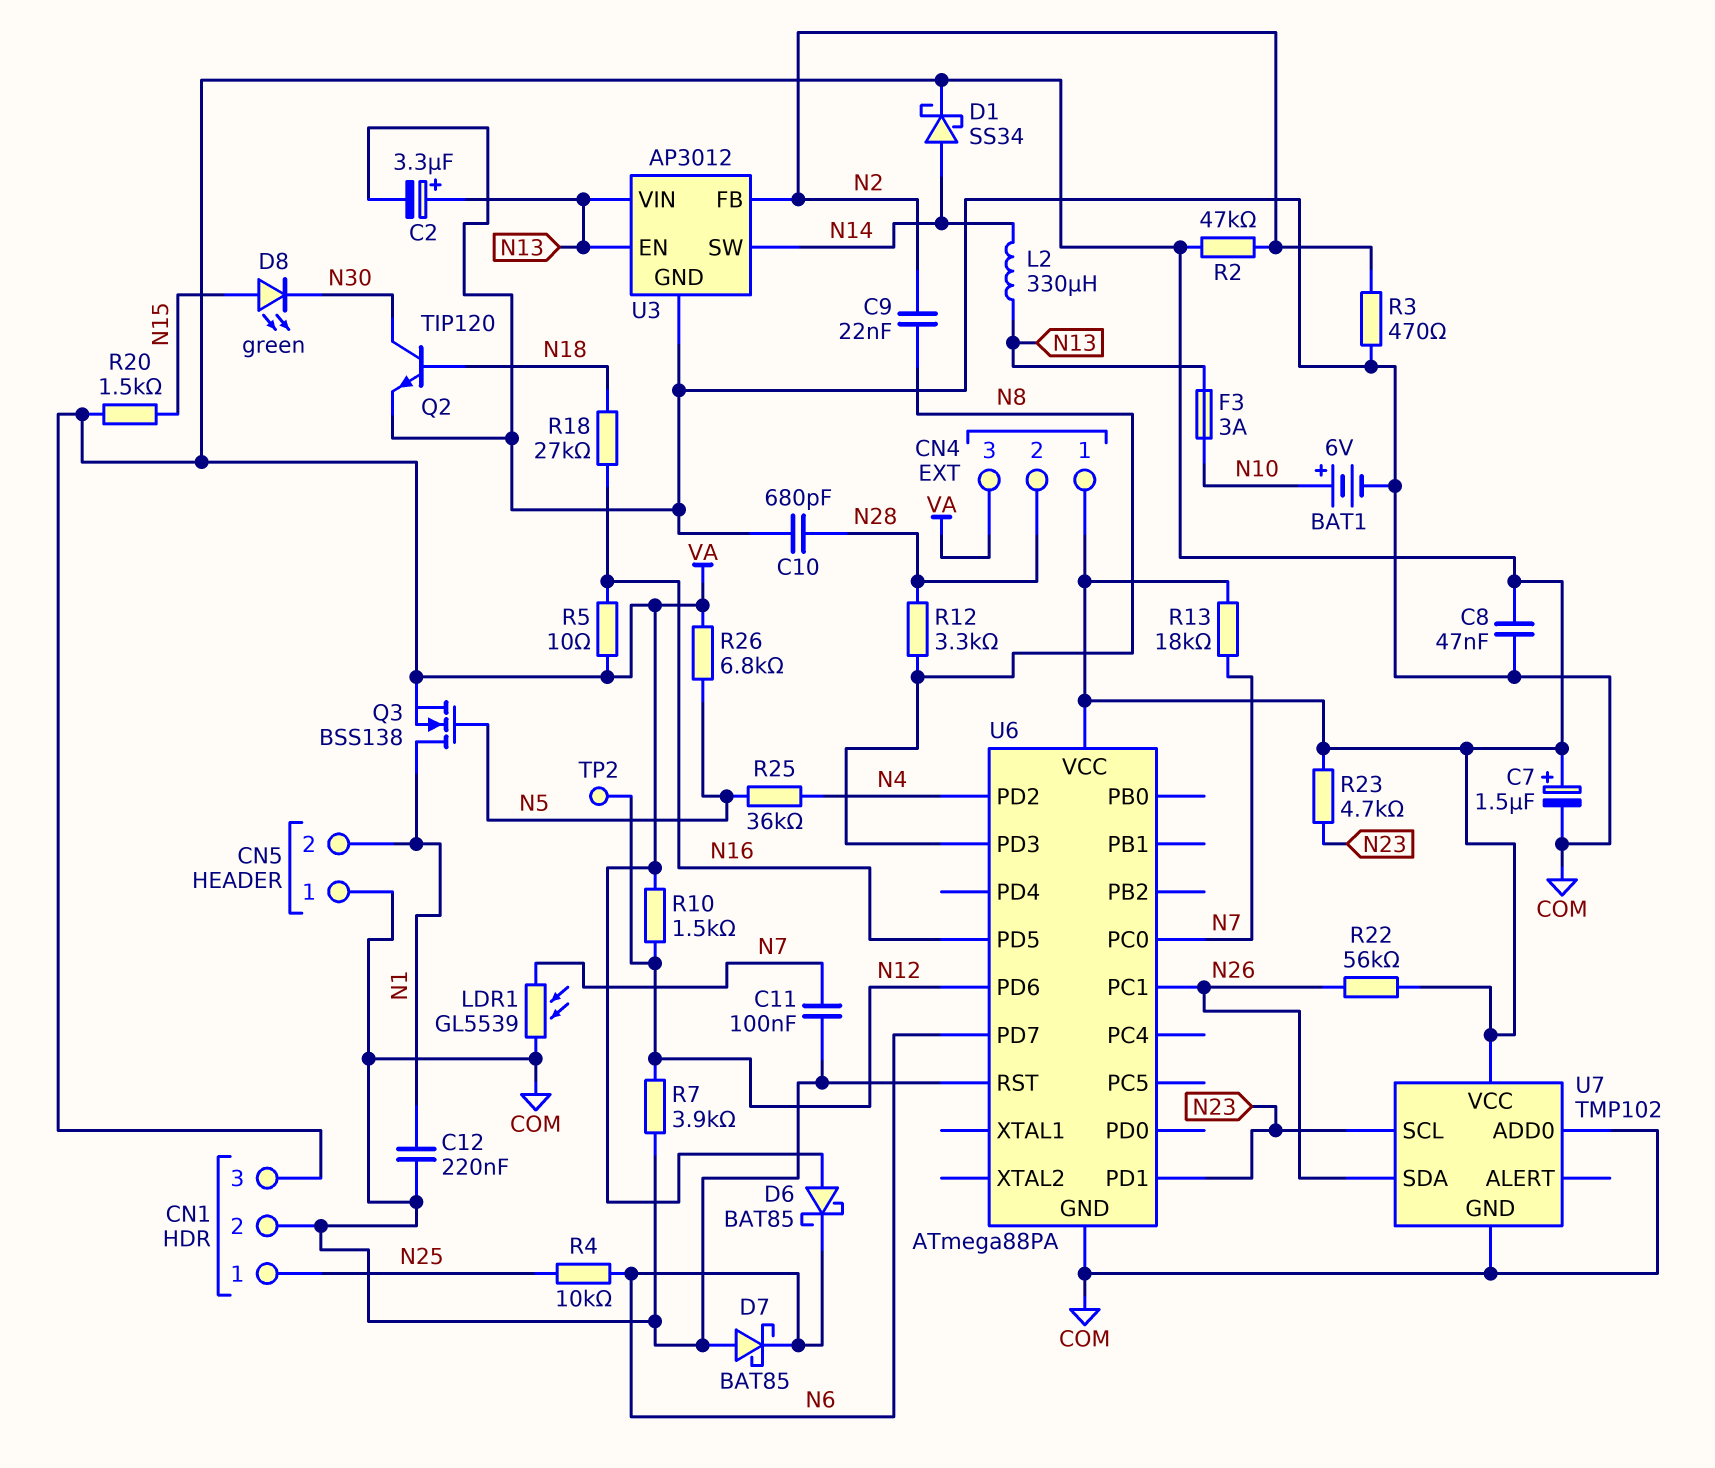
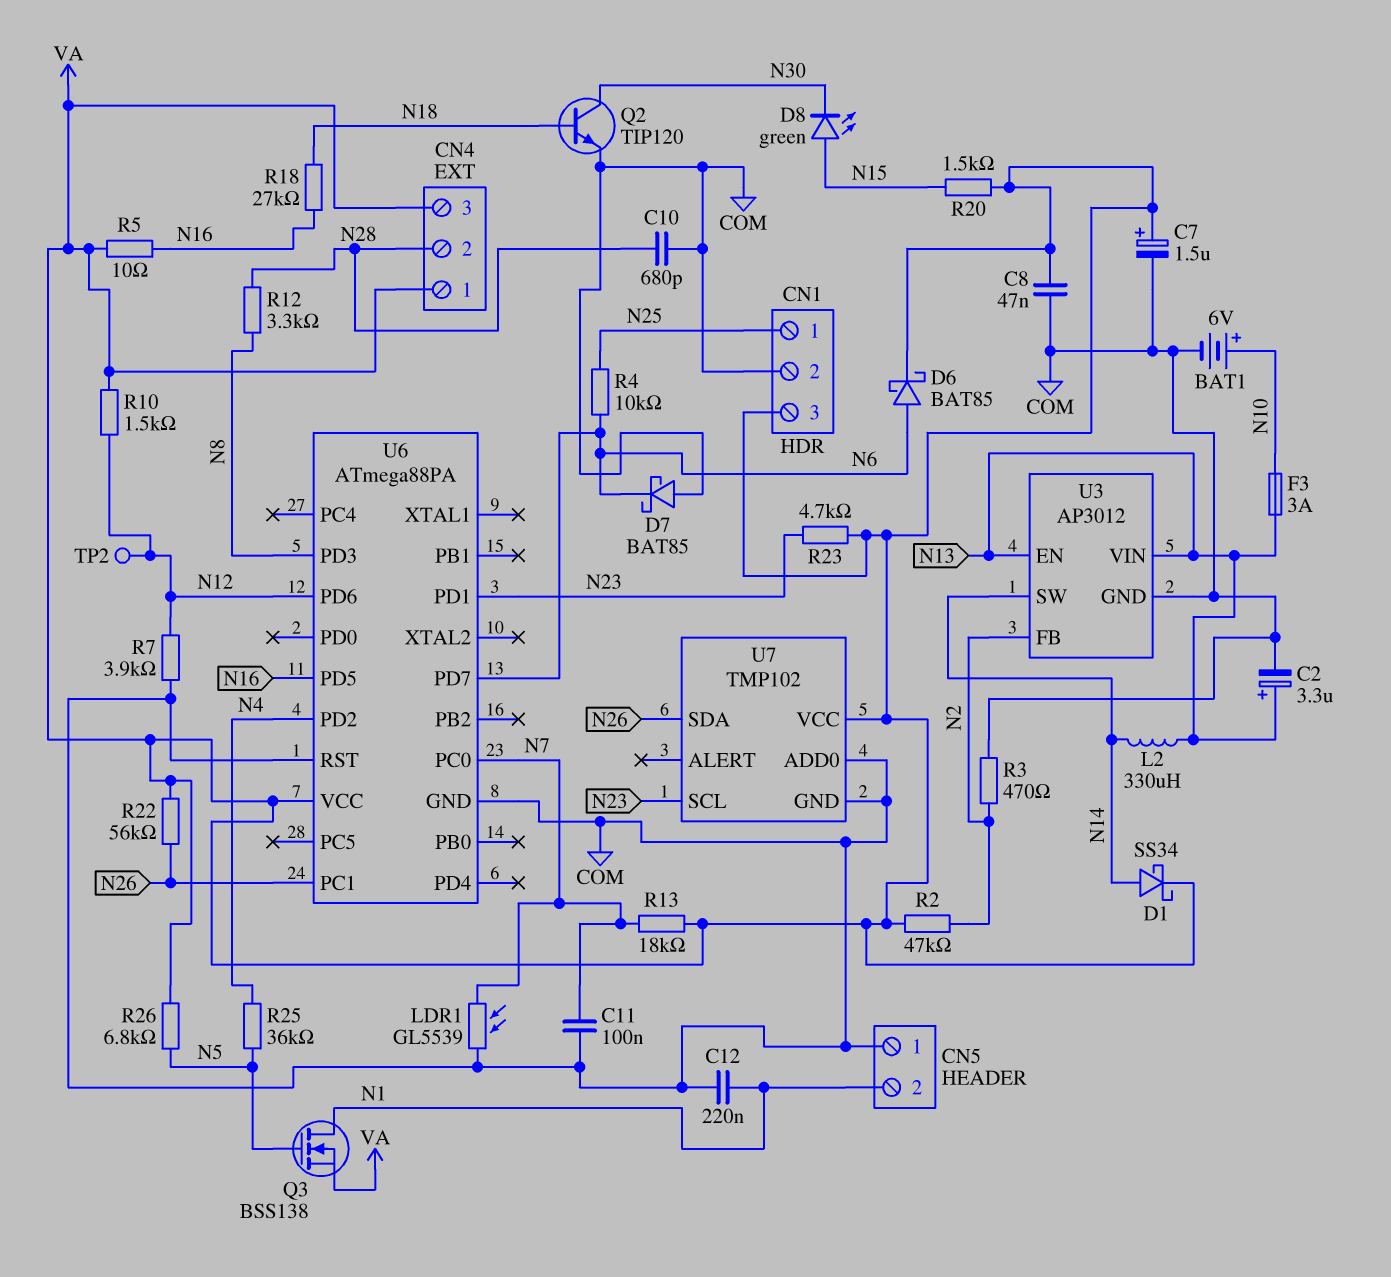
C9: 22nF (N2, N8) -> none
D6: schottky BAT85 (A VA, K N6) -> schottky BAT85 (A N6, K VA)

